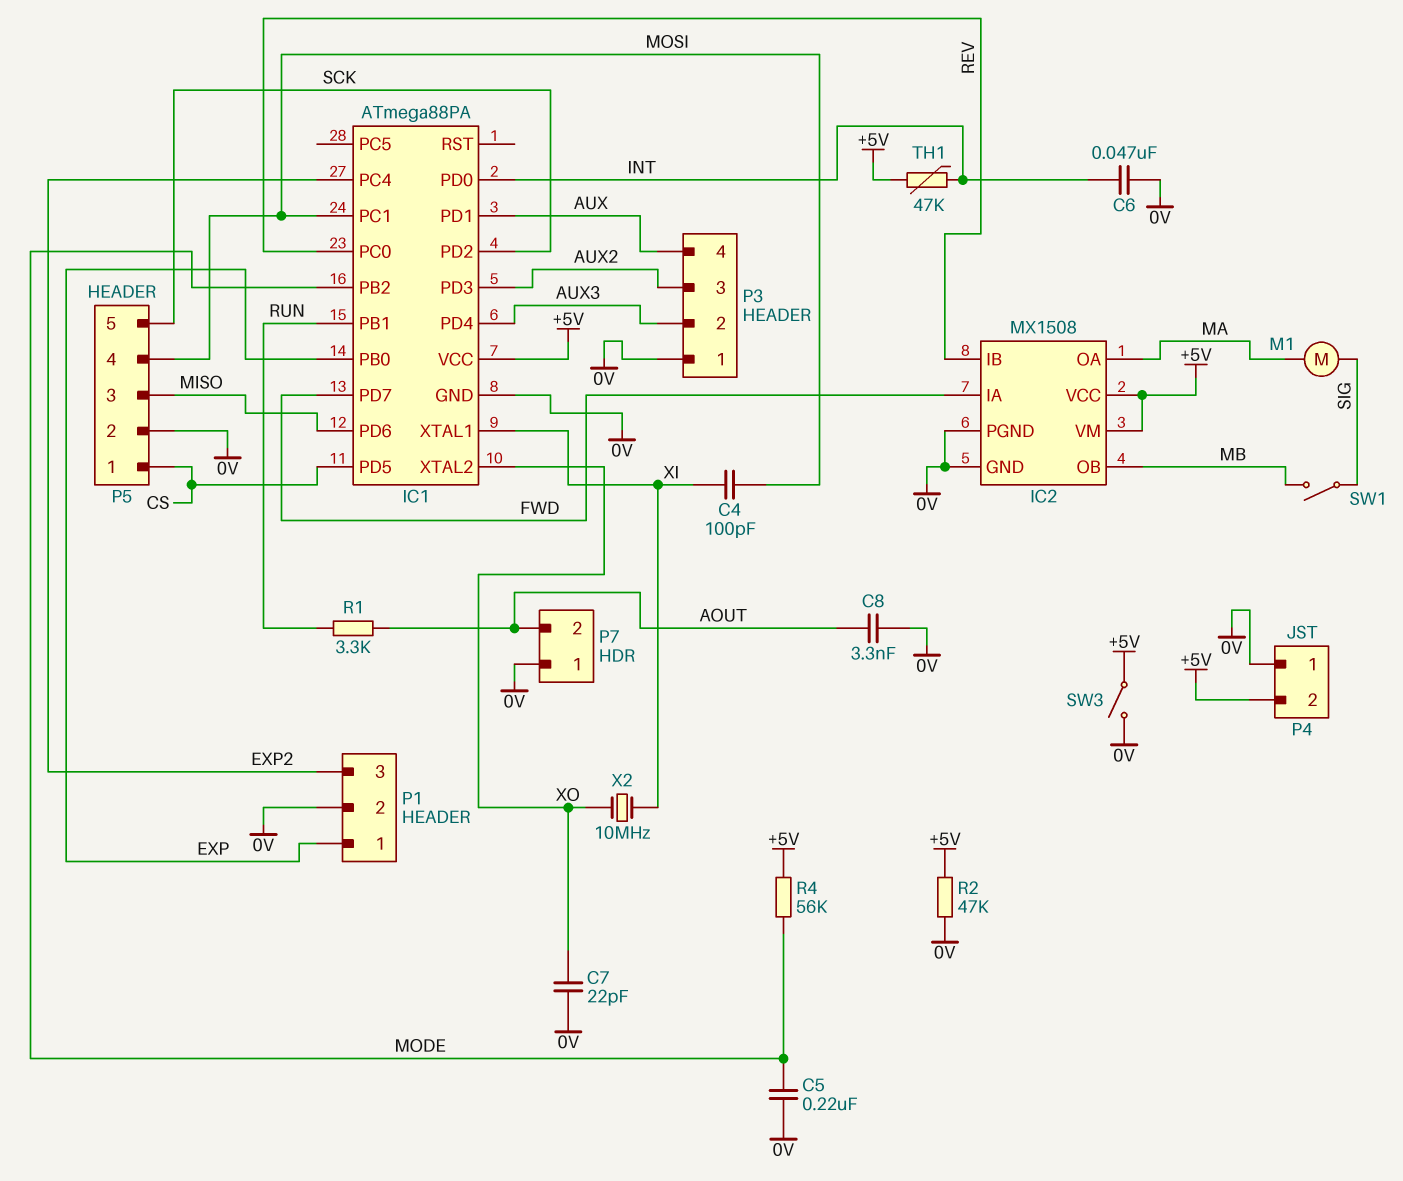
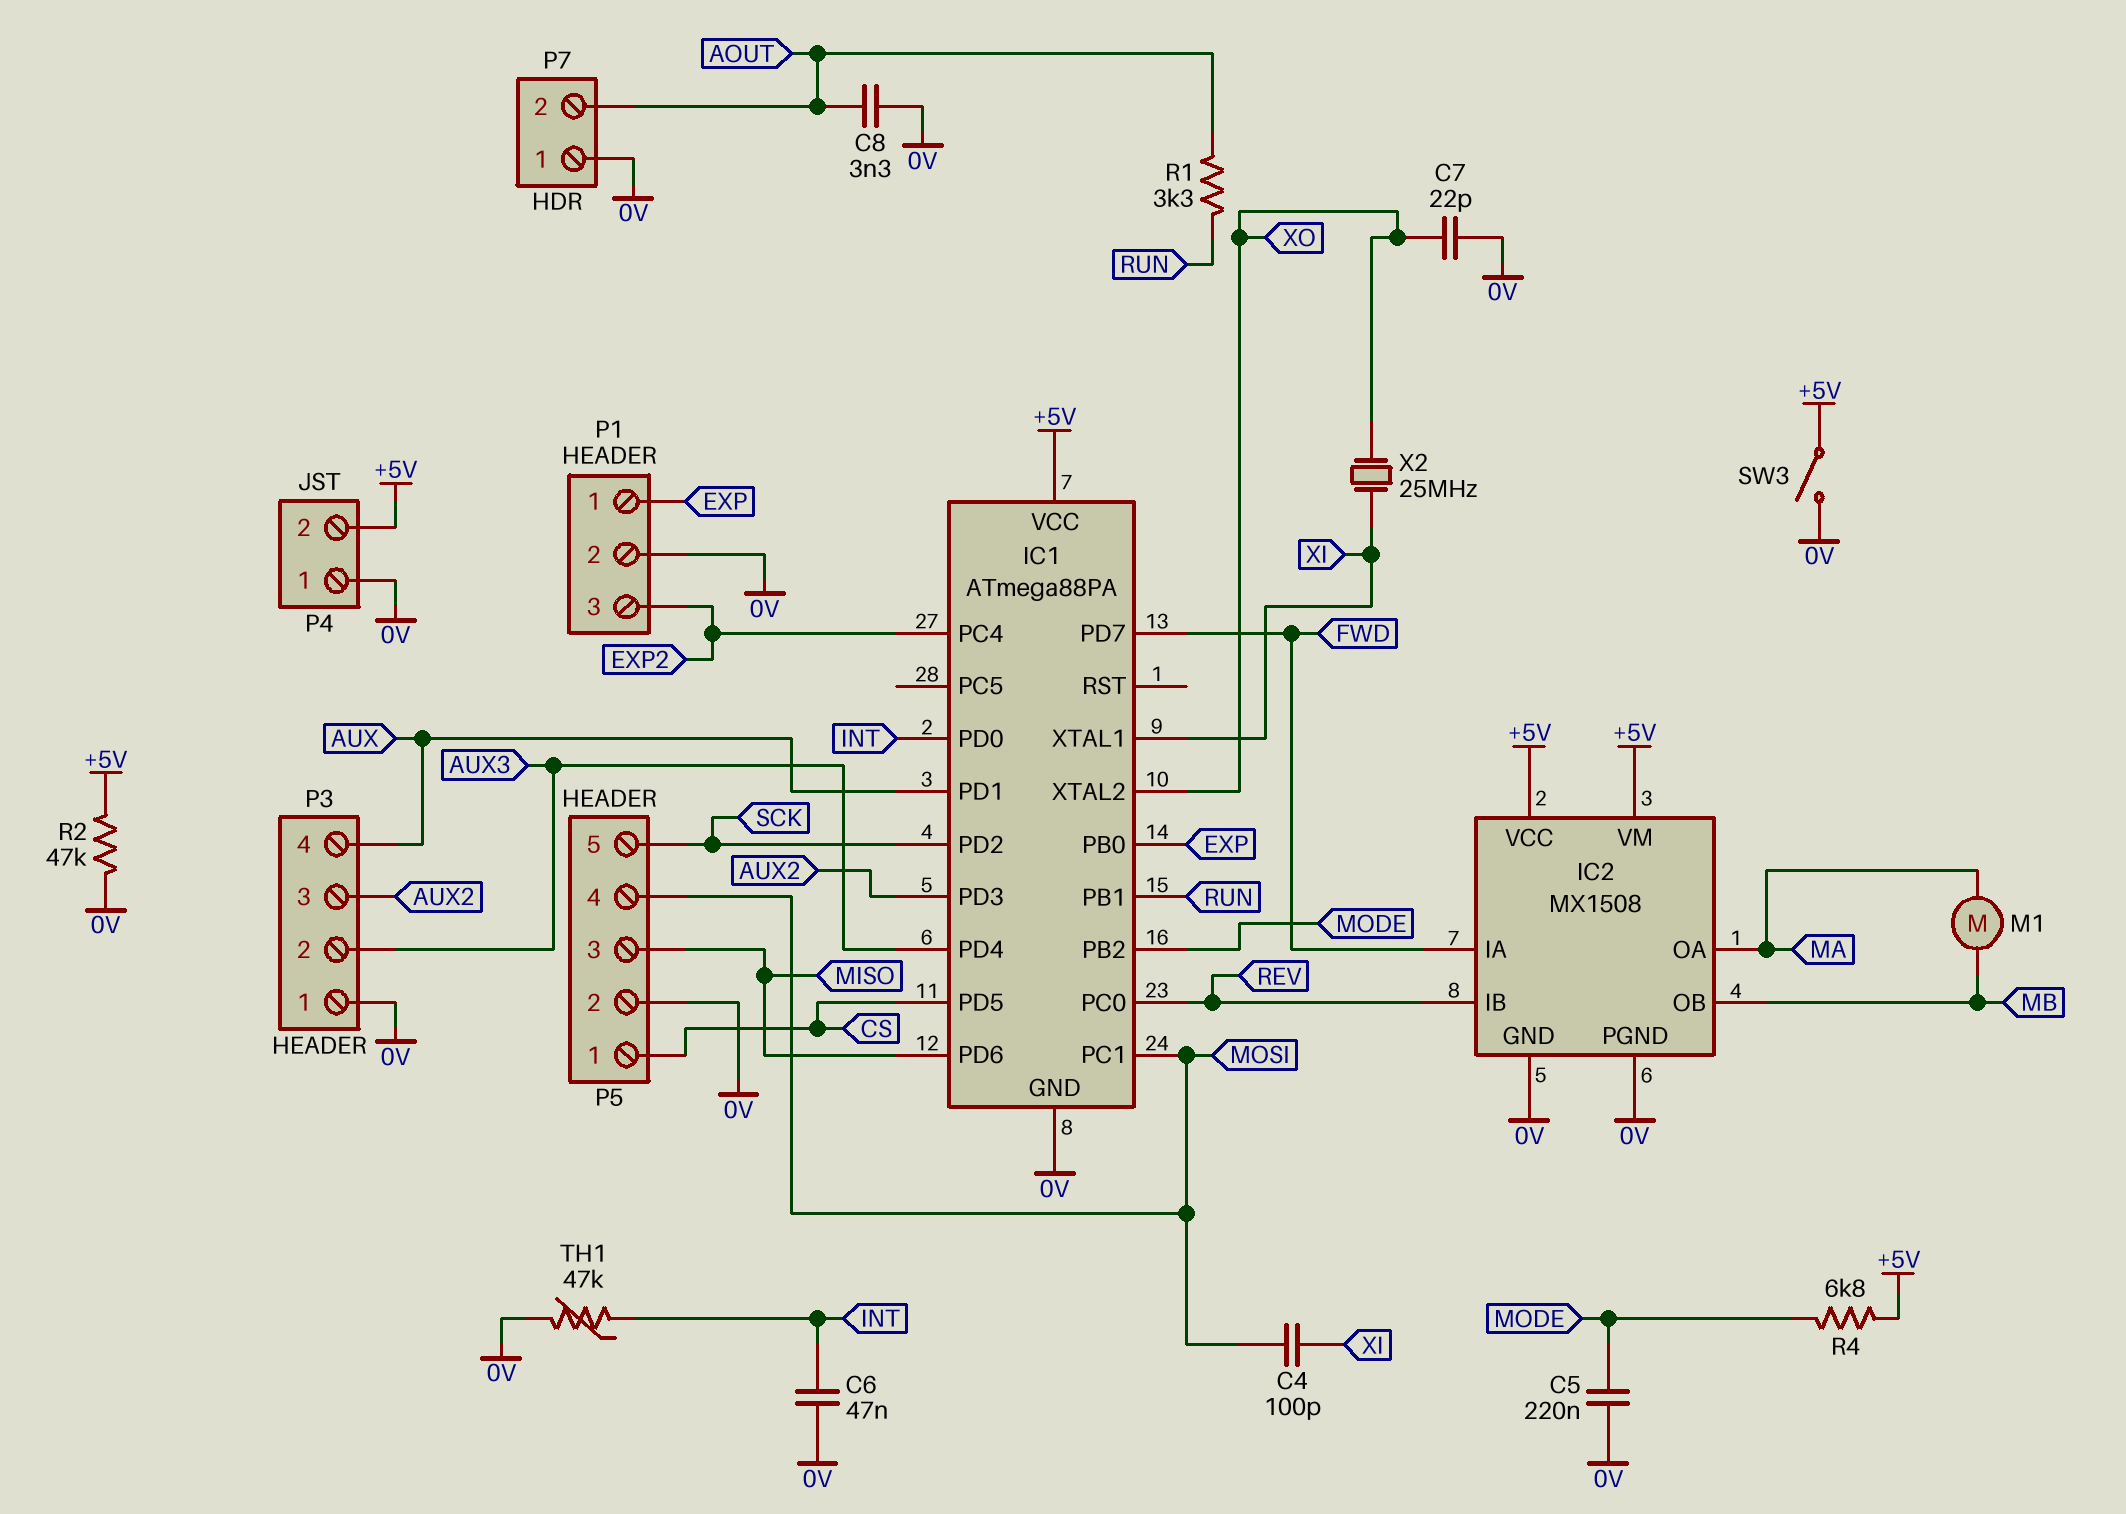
M1: motor (MA, SIG) -> motor (MA, MB)
R4: 56k (+5V, MODE) -> 6.8k (+5V, MODE)
SW1: switch (MB, SIG) -> none
TH1: 47k (+5V, INT) -> 47k (0V, INT)
X2: 10MHz (XI, XO) -> 25MHz (XI, XO)

